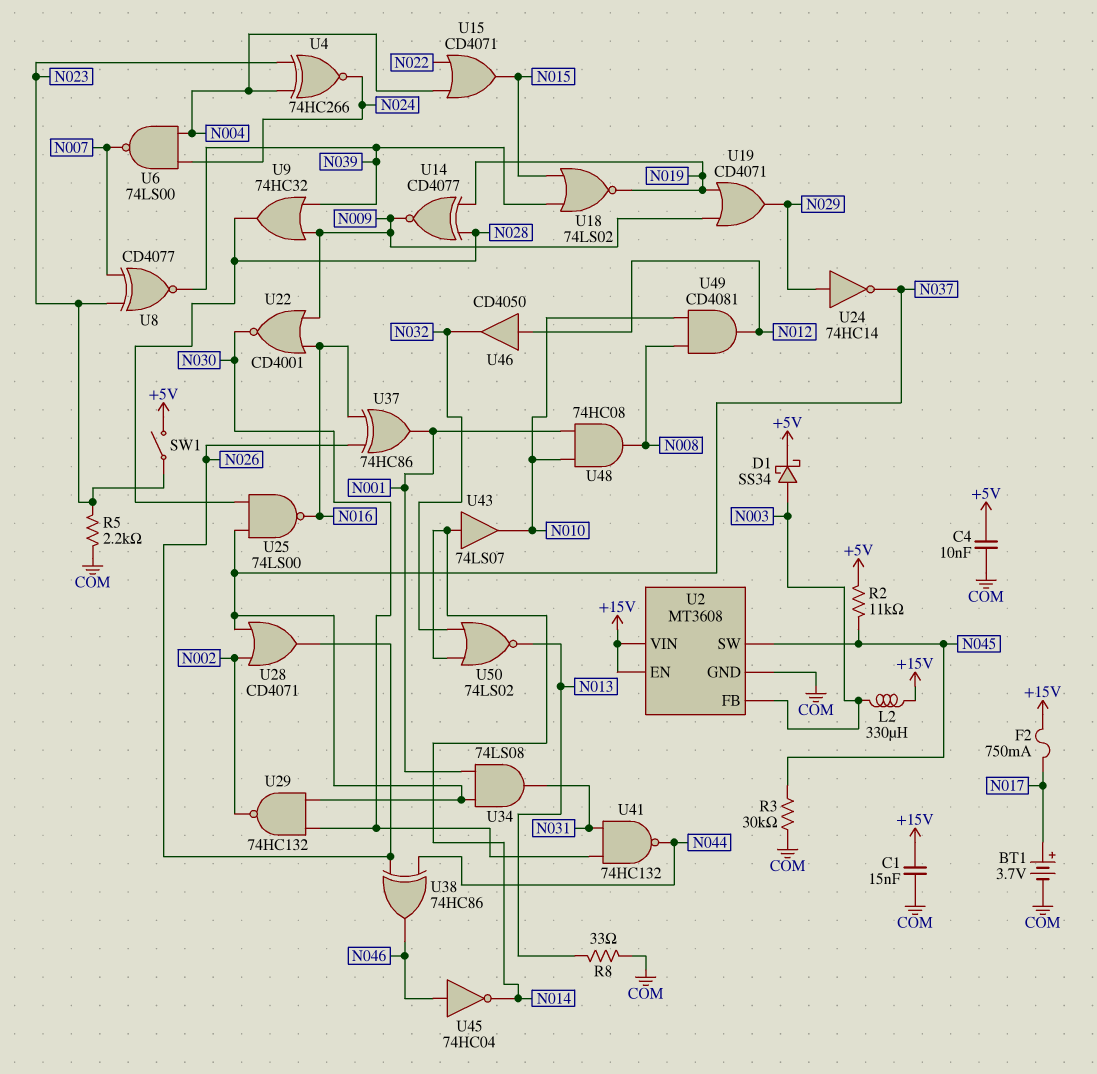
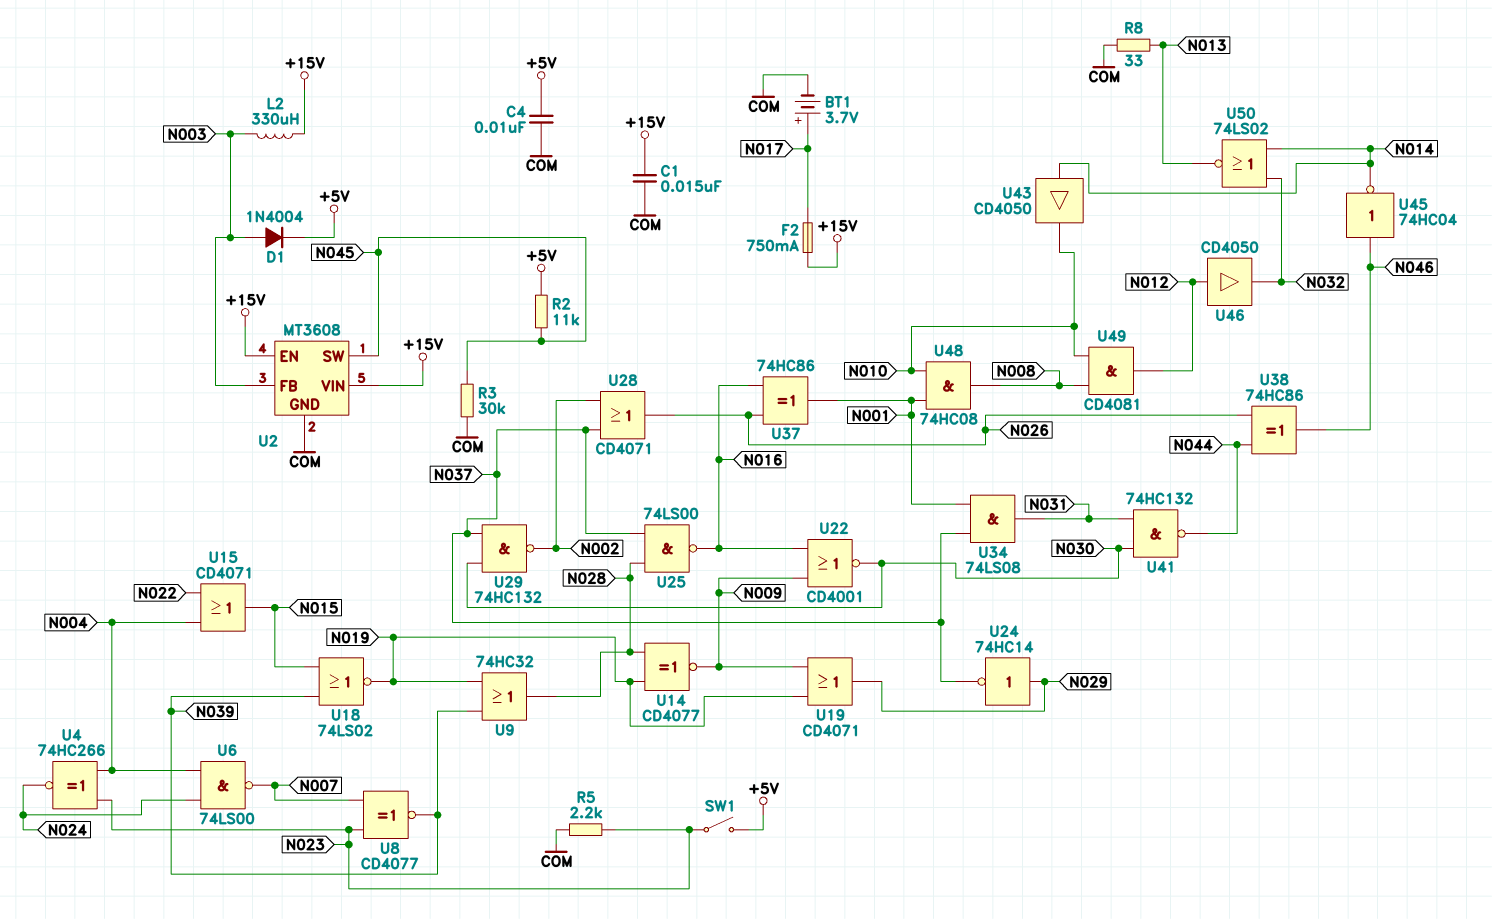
D1: schottky SS34 (A N003, K +5V) -> diode 1N4004 (A N003, K +5V)
U9: OR 74HC32 (in N009, in N039, out N028) -> OR 74HC32 (in N019, in N039, out N028)
U43: buffer 74LS07 (in N014, out N010) -> buffer CD4050 (in N014, out N010)

